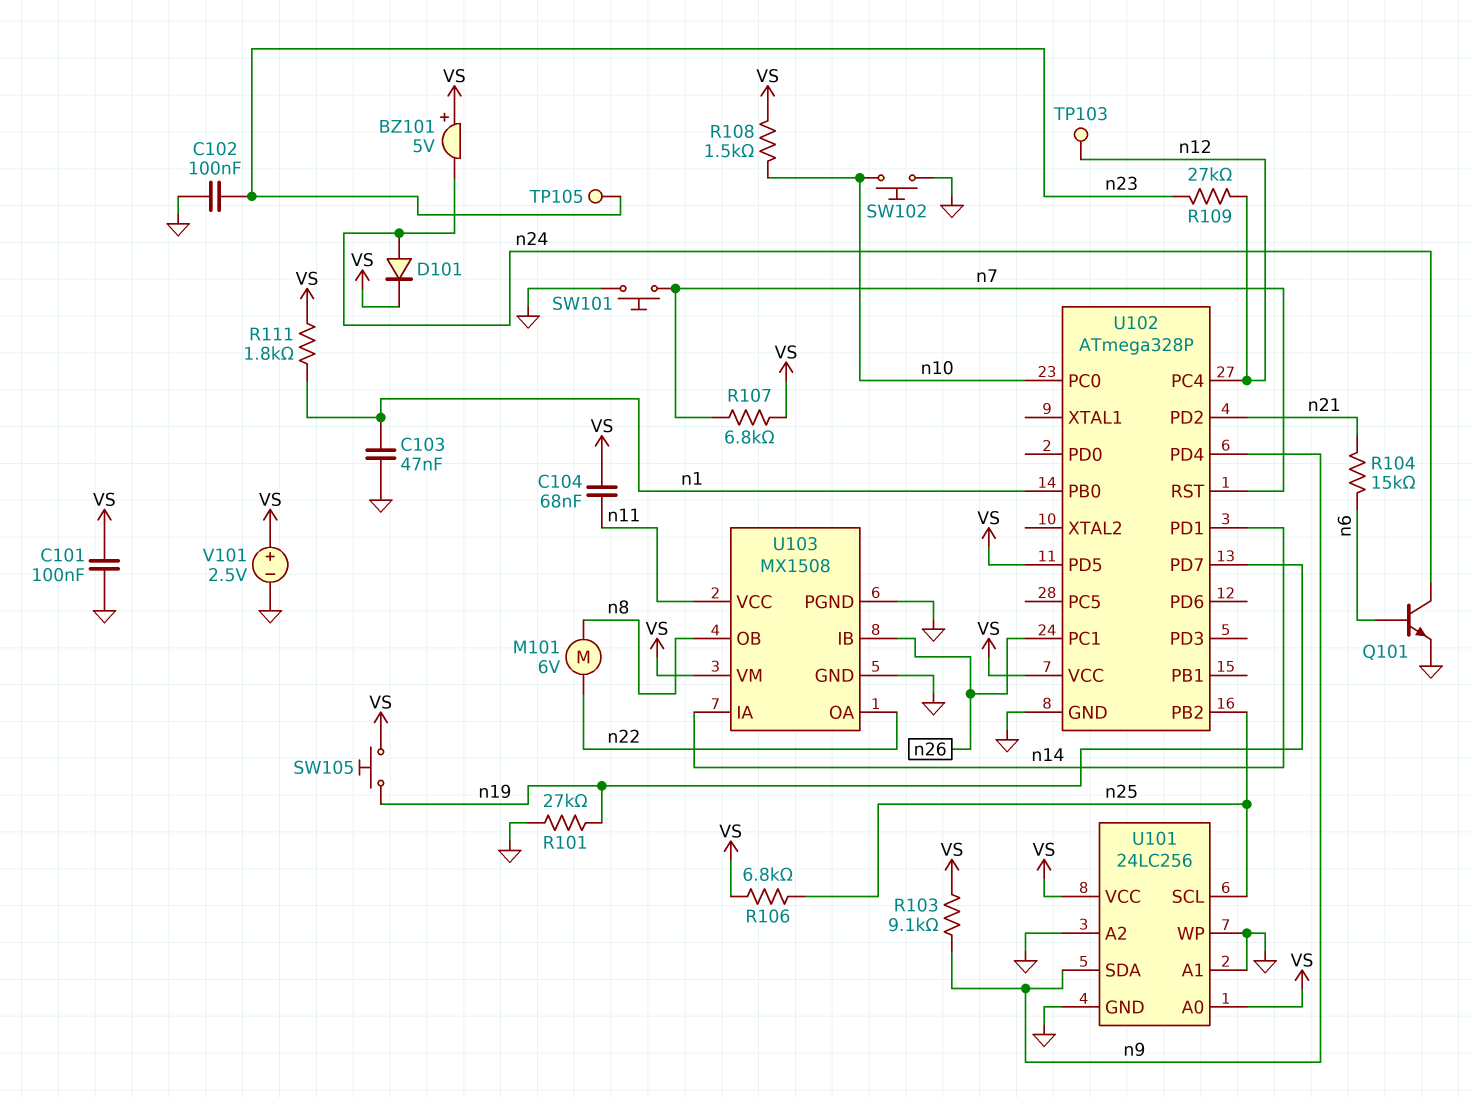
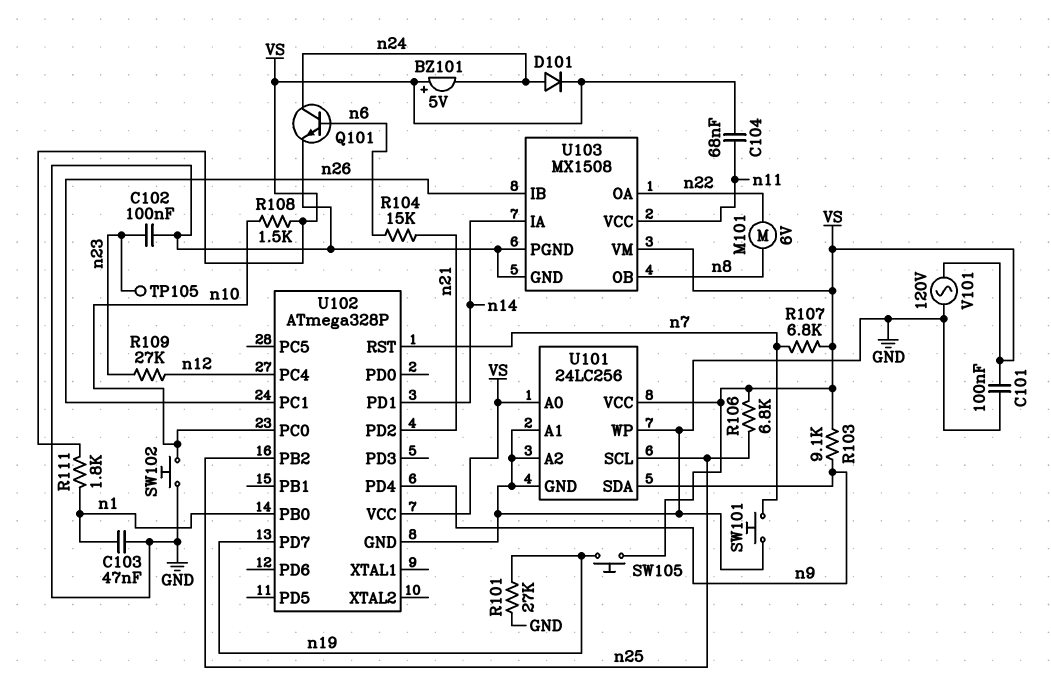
TP103: test point (n12) -> none
U102 pin PD5: VS -> none
V101: 2.5V (plus VS, minus GND) -> AC 120V (GND, VS)

